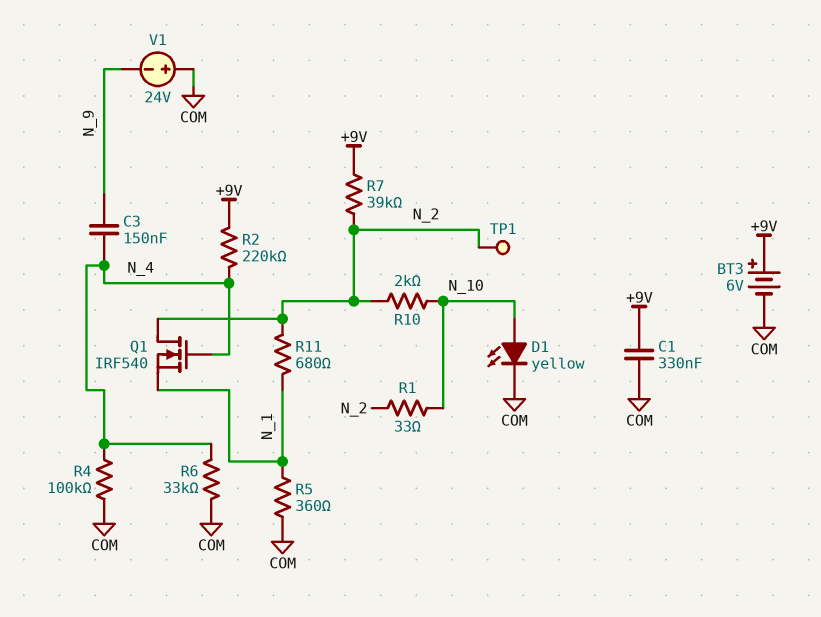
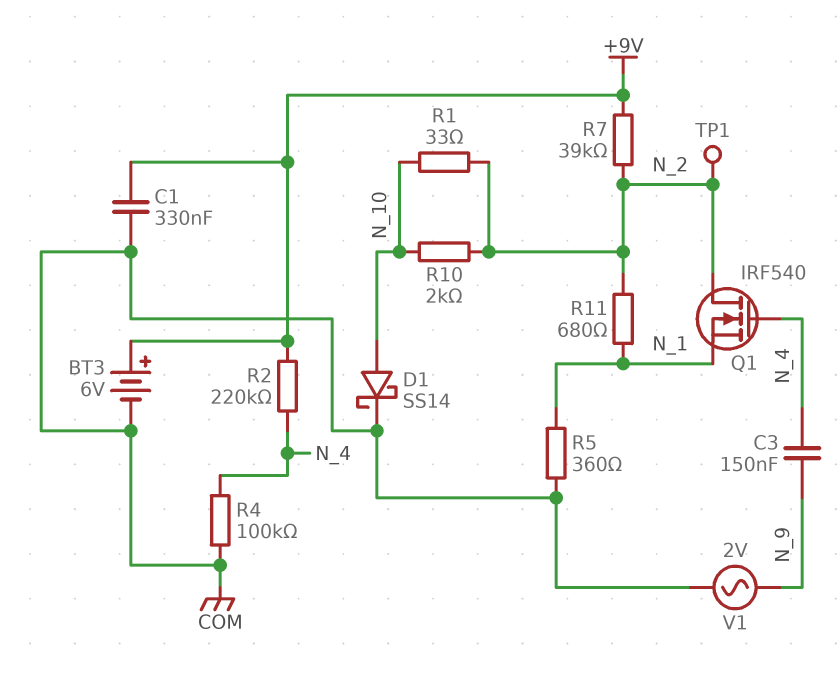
D1: LED yellow (A N_10, K COM) -> schottky SS14 (A N_10, K COM)
R6: 33k (COM, N_4) -> none
V1: 24V (plus COM, minus N_9) -> AC 2V (COM, N_9)

